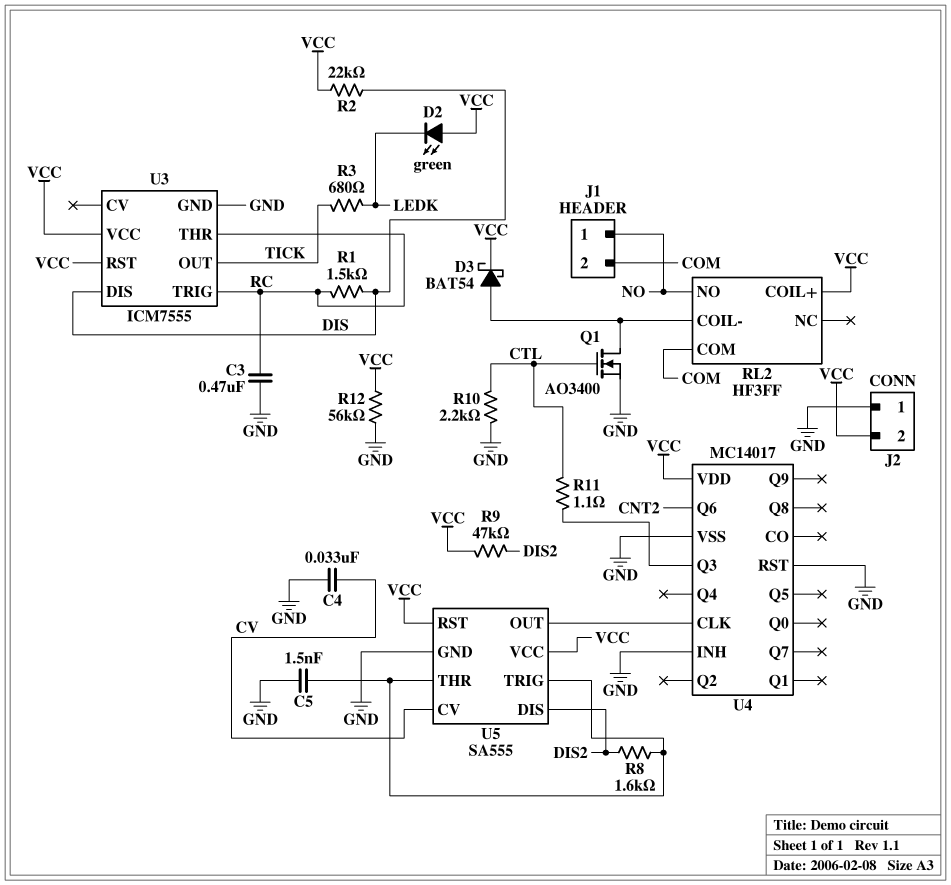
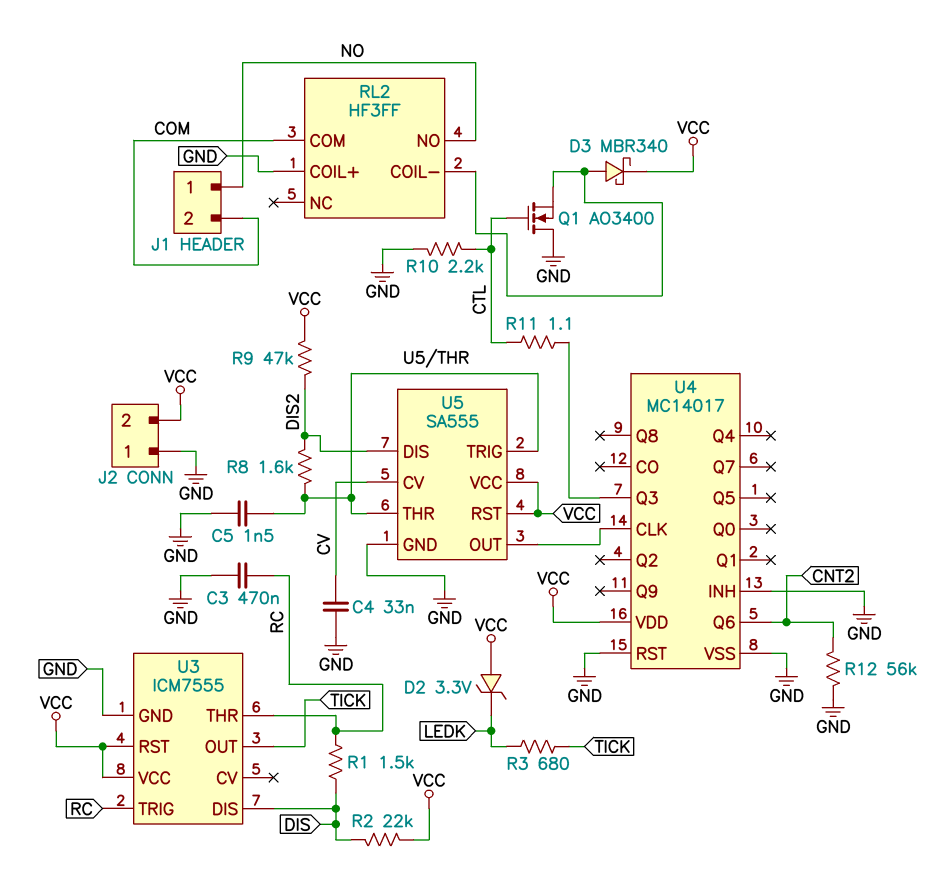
D2: LED green (A VCC, K LEDK) -> zener 3.3V (A VCC, K LEDK)
D3: schottky BAT54 (A RL2/COIL-, K VCC) -> schottky MBR340 (A RL2/COIL-, K VCC)
Q1: NMOS AO3400 (G CTL, D RL2/COIL-, S GND) -> NMOS AO3400 (G CTL, D GND, S RL2/COIL-)
R12: 56k (GND, VCC) -> 56k (CNT2, GND)
RL2 pin COIL+: VCC -> GND

